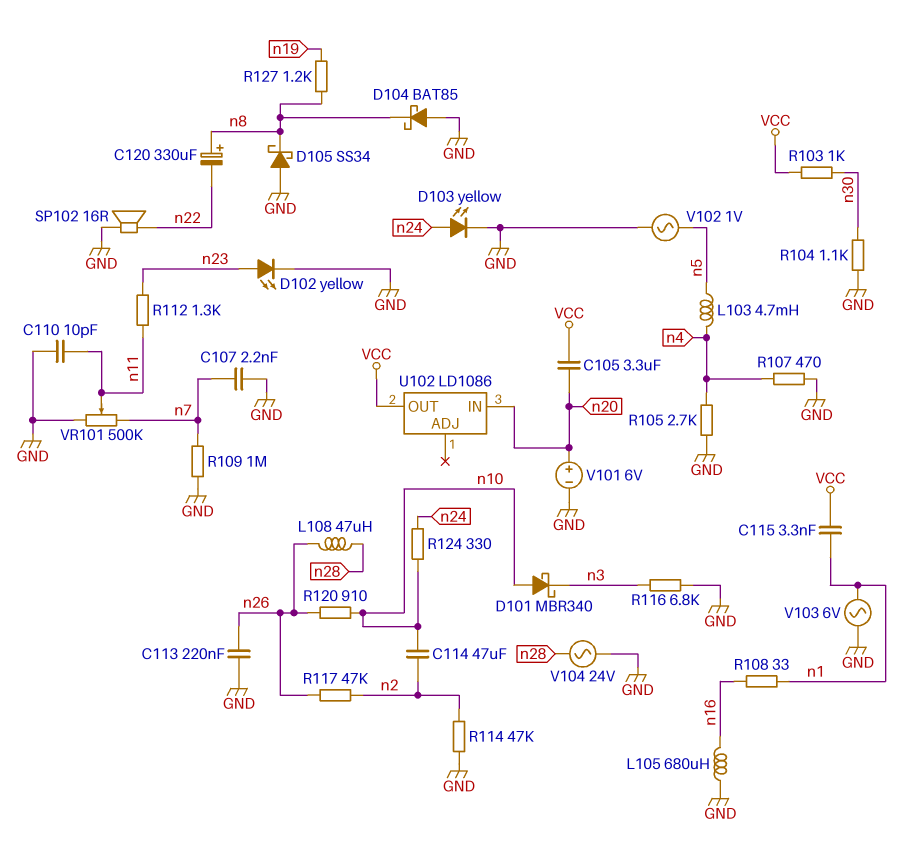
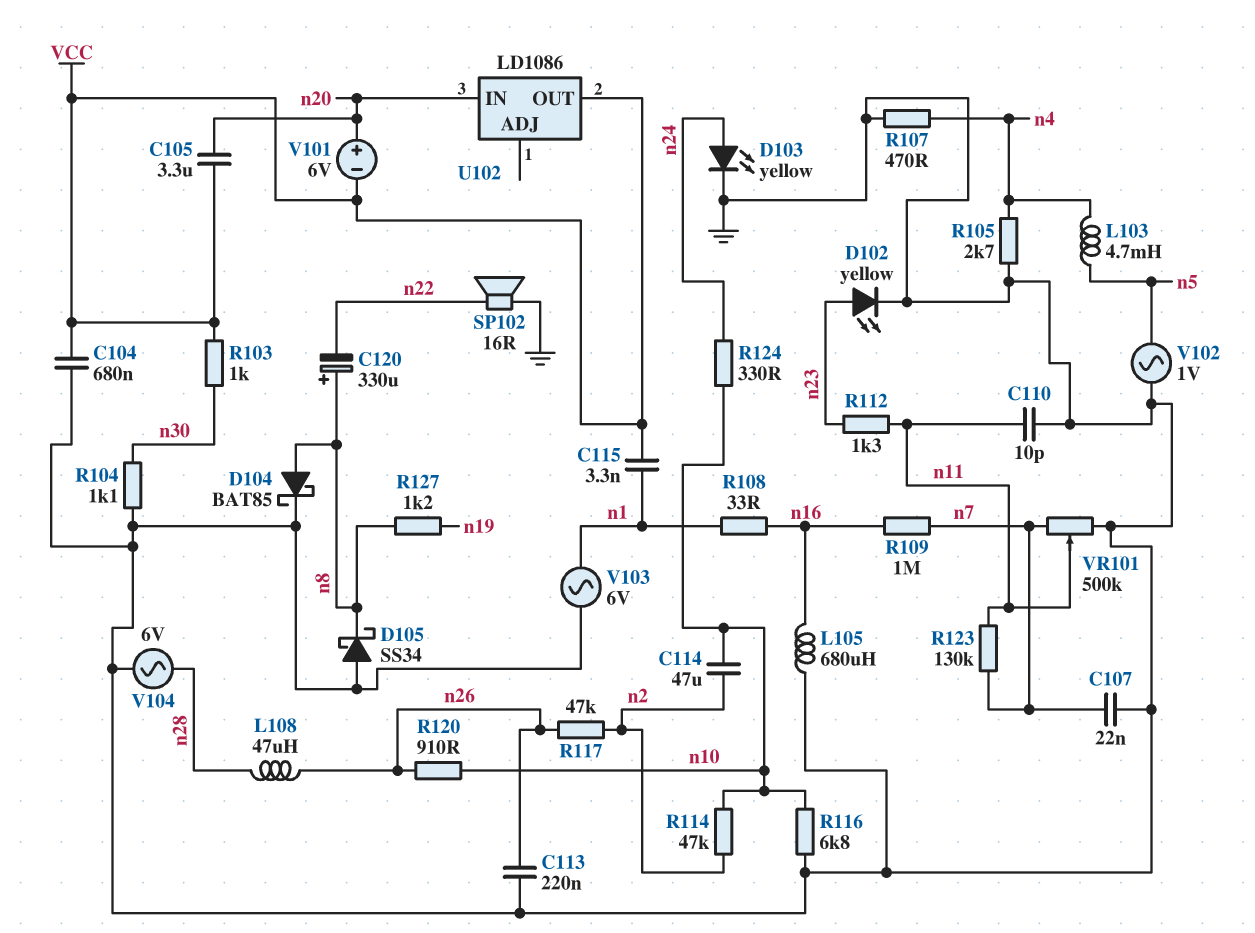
C104: none -> 680nF (GND, VCC)
C107: 2.2nF (GND, n7) -> 22nF (GND, n7)
D101: schottky MBR340 (A n10, K n3) -> none
D104: schottky BAT85 (A GND, K n8) -> schottky BAT85 (A n8, K GND)
R109: 1M (GND, n7) -> 1M (n7, n16)
R114: 47k (GND, n2) -> 47k (n2, n10)
R116: 6.8k (GND, n3) -> 6.8k (GND, n10)
R123: none -> 130k (n7, n11)
V101: 6V (plus n20, minus GND) -> 6V (plus n20, minus VCC)
V104: AC 24V (GND, n28) -> AC 6V (GND, n28)

